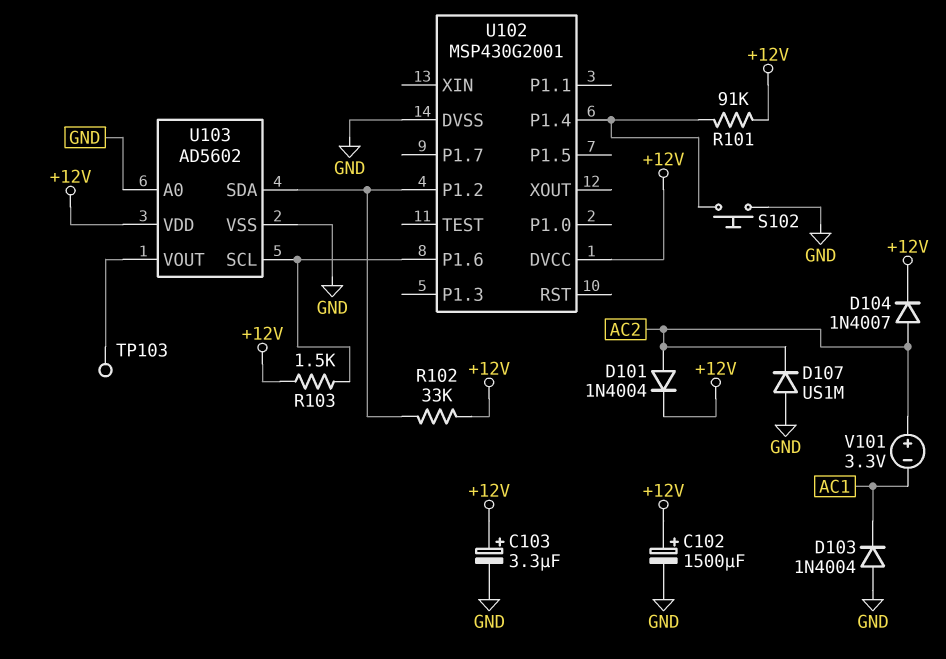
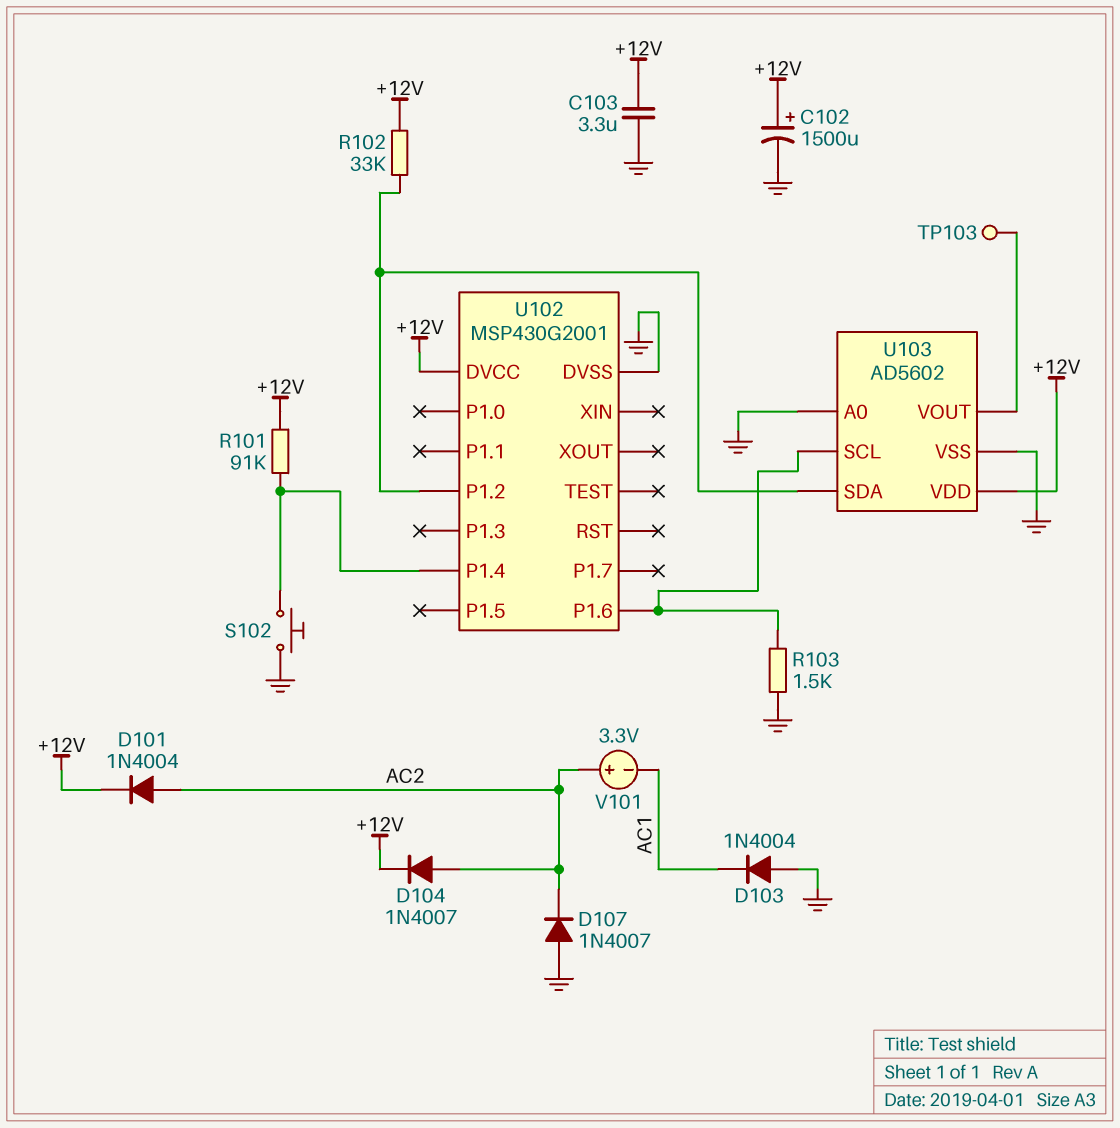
C103: 3.3uF (plus +12V, minus GND) -> 3.3uF (+12V, GND)
D107: diode US1M (A GND, K AC2) -> diode 1N4007 (A GND, K AC2)
R103: 1.5k (+12V, U102/P1.6) -> 1.5k (GND, U102/P1.6)

